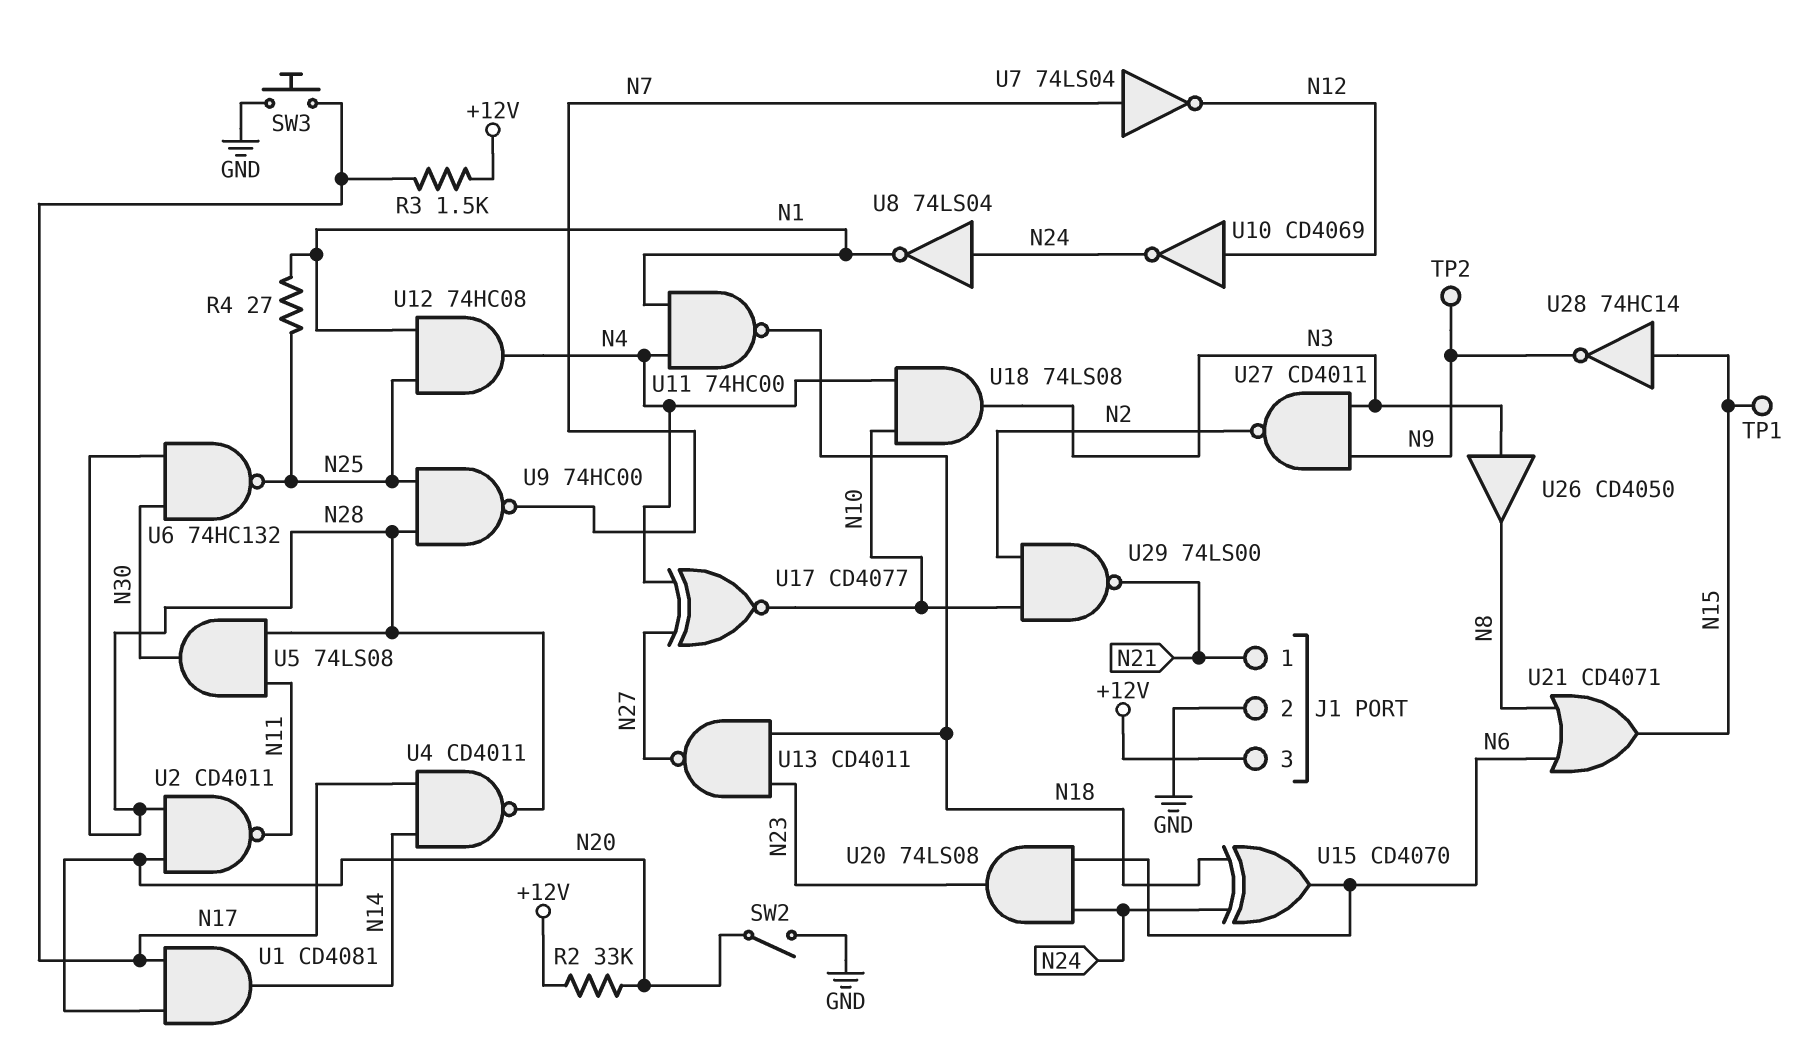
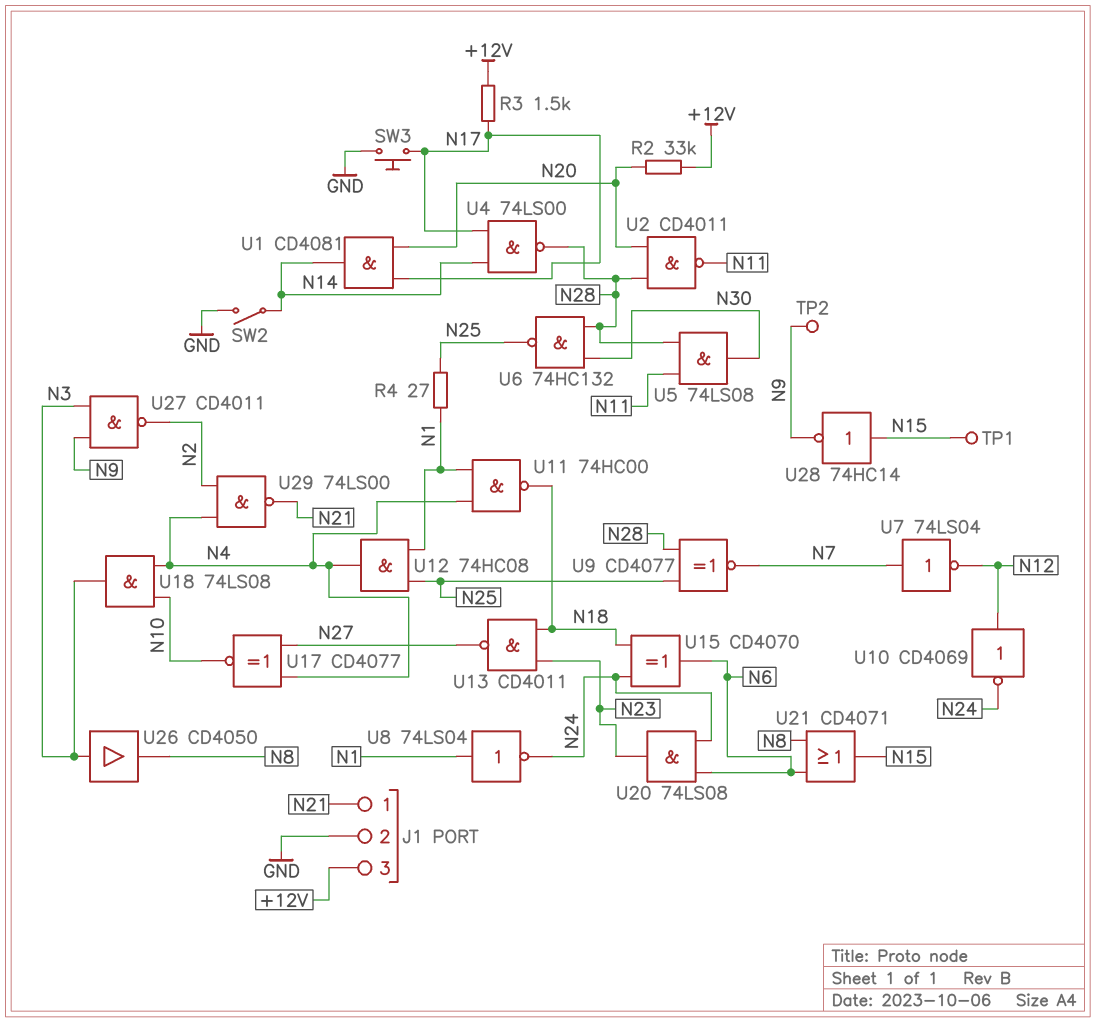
SW2: switch (GND, N20) -> switch (GND, N14)
U4: NAND CD4011 (in N14, in N17, out N28) -> NAND 74LS00 (in N14, in N17, out N28)
U8: NOT 74LS04 (in N24, out N1) -> NOT 74LS04 (in N1, out N24)
U9: NAND 74HC00 (in N25, in N28, out N7) -> XNOR CD4077 (in N25, in N28, out N7)
U29: NAND 74LS00 (in N2, in N10, out N21) -> NAND 74LS00 (in N2, in N4, out N21)

